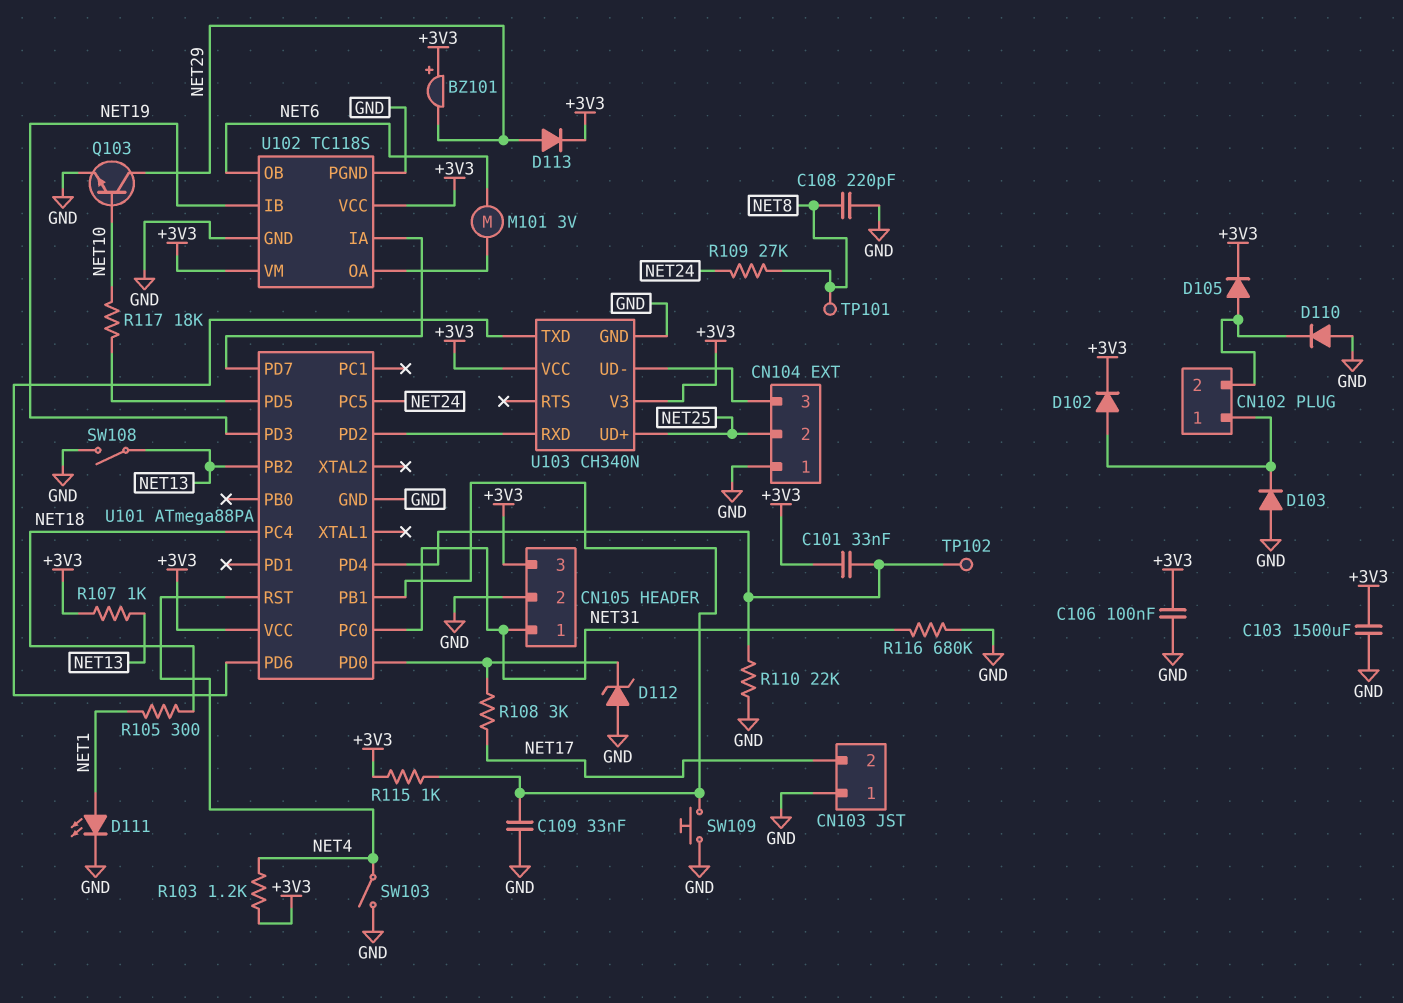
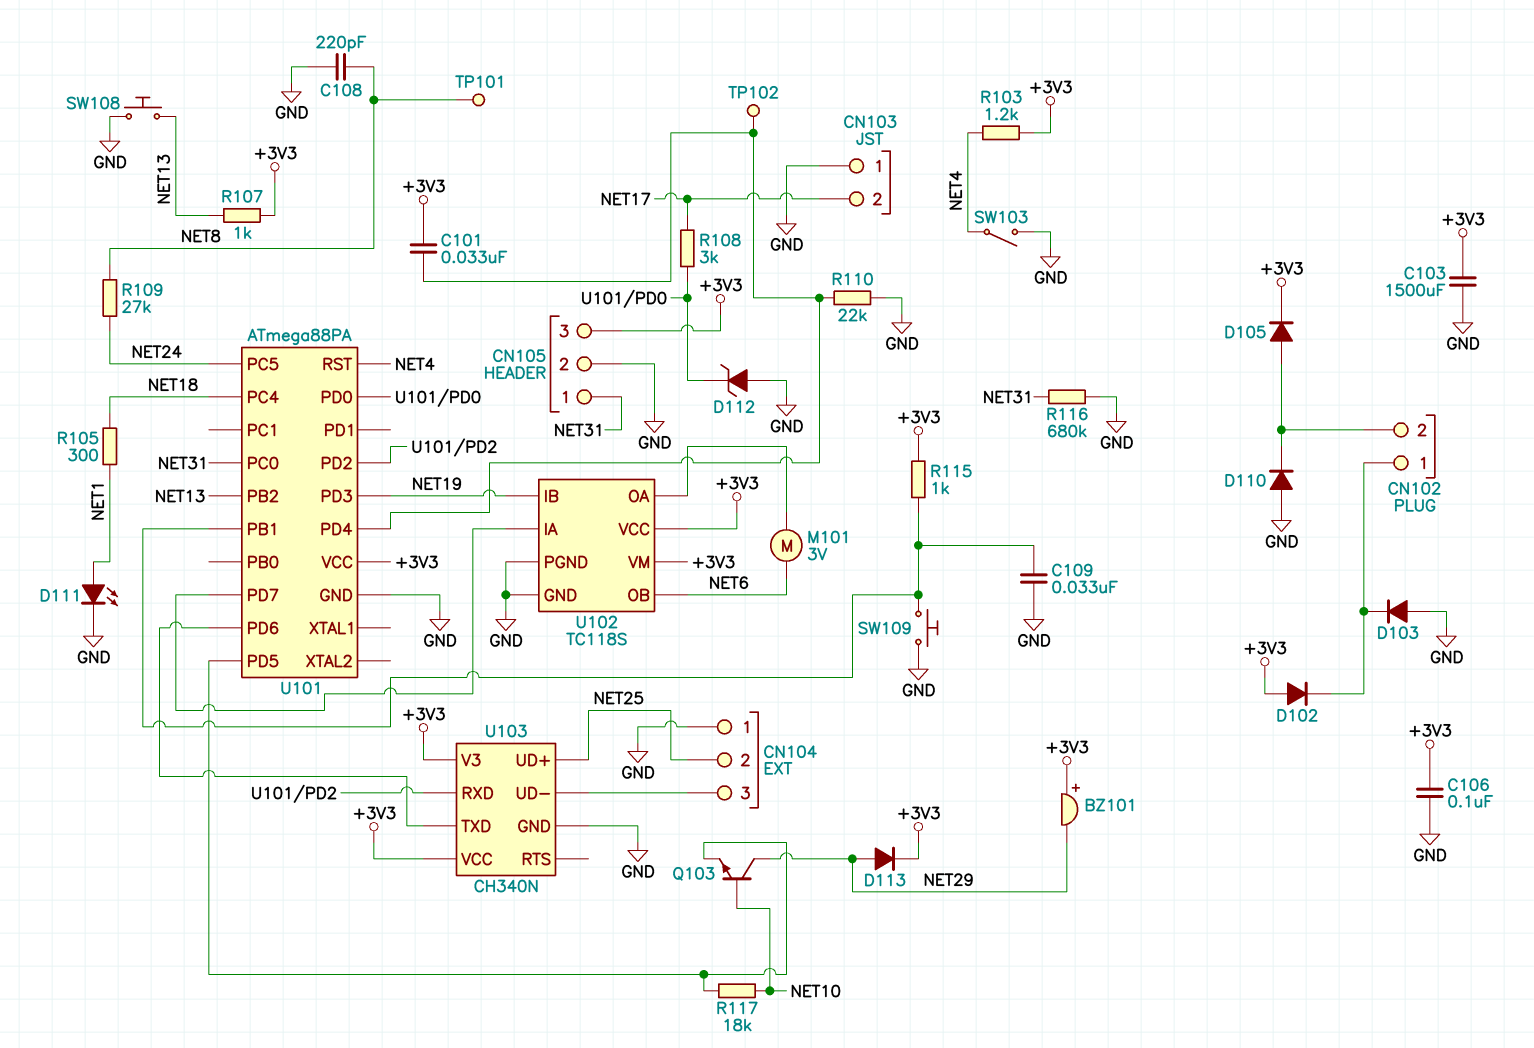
D102: diode (A CN102/1, K +3V3) -> diode (A +3V3, K CN102/1)
Q103: NPN (B NET10, C NET29, E GND) -> NPN (B NET10, C NET29, E U101/PD5)
SW108: switch (GND, NET13) -> button (GND, NET13)

